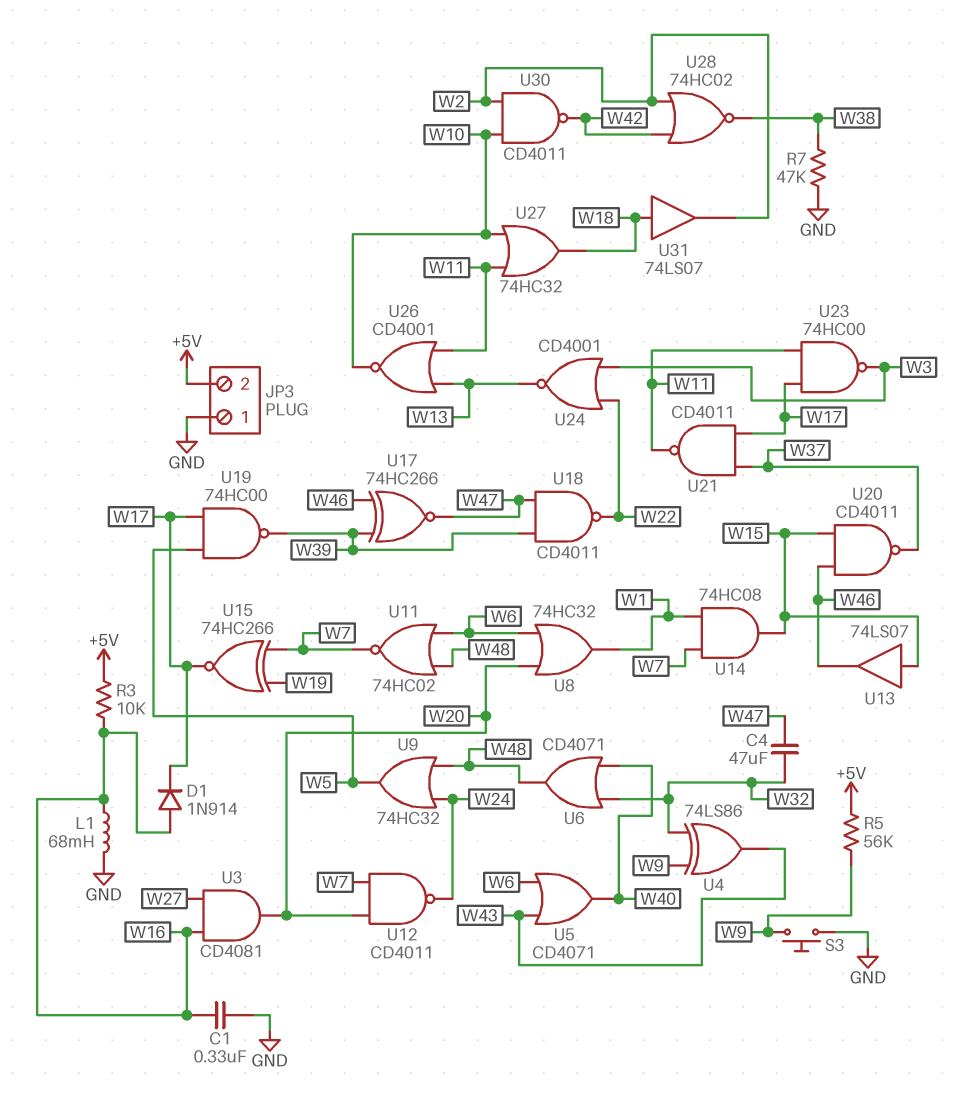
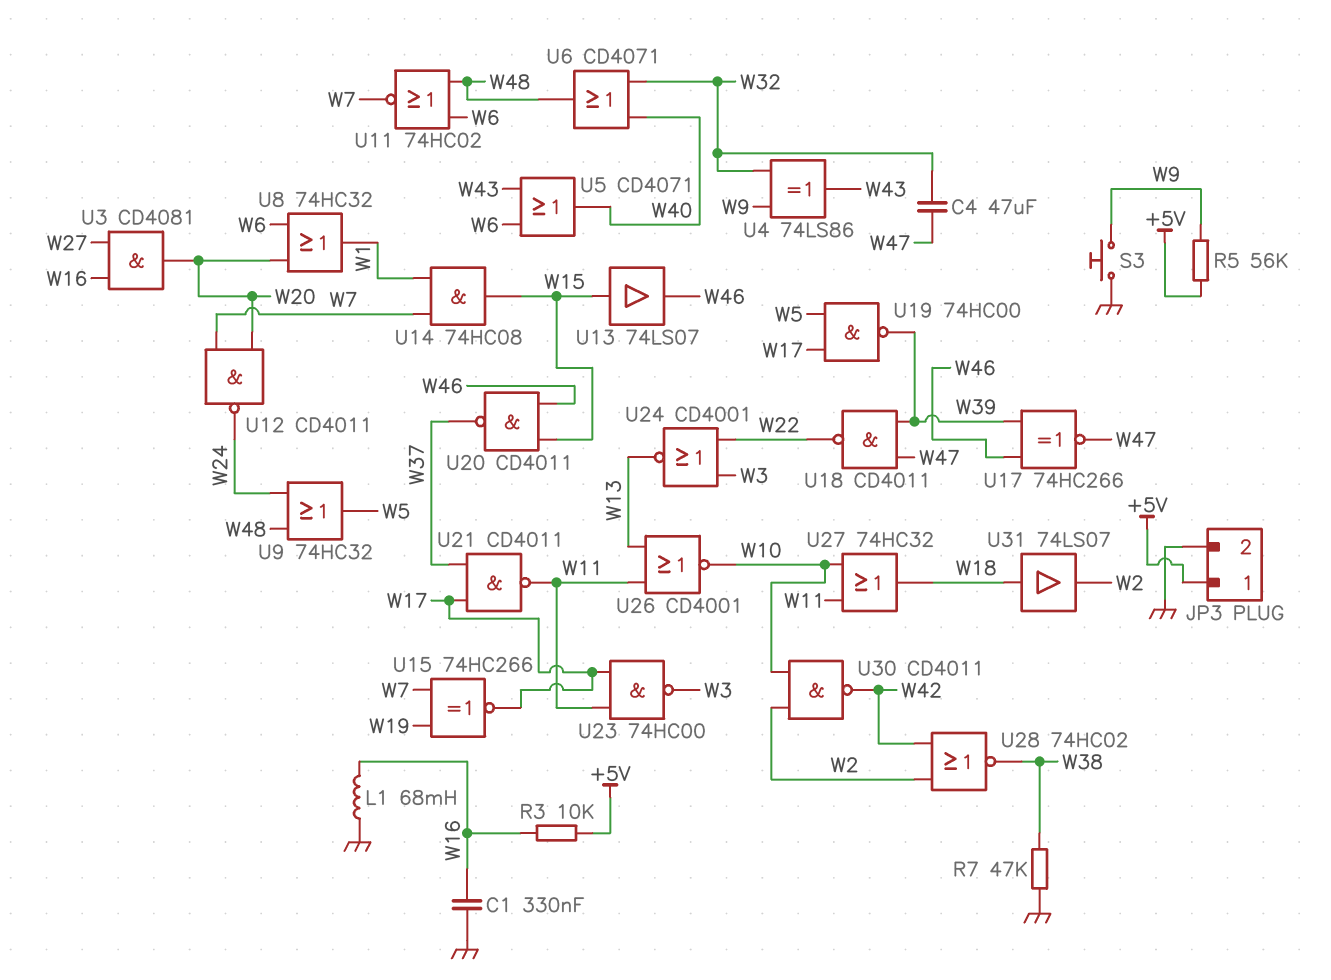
D1: diode 1N914 (A W16, K W17) -> none
JP3 pin 1: GND -> +5V
JP3 pin 2: +5V -> GND

